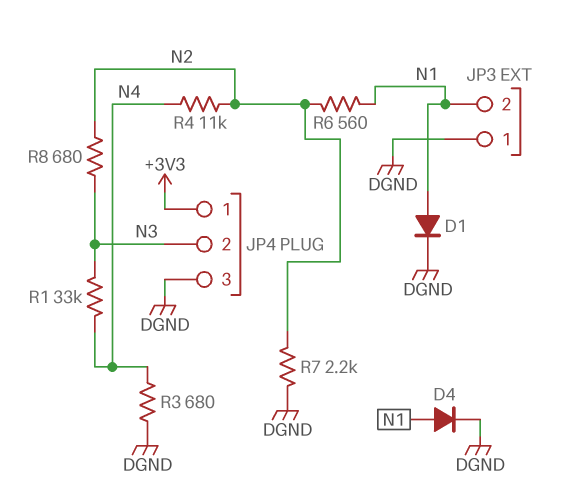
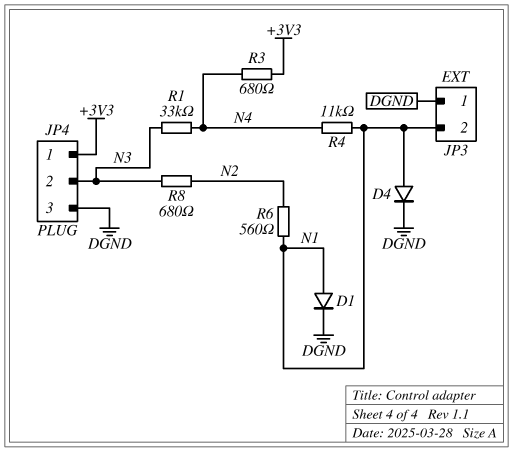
R3: 680 (DGND, N4) -> 680 (+3V3, N4)
R4: 11k (N2, N4) -> 11k (N1, N4)
R7: 2.2k (DGND, N2) -> none

